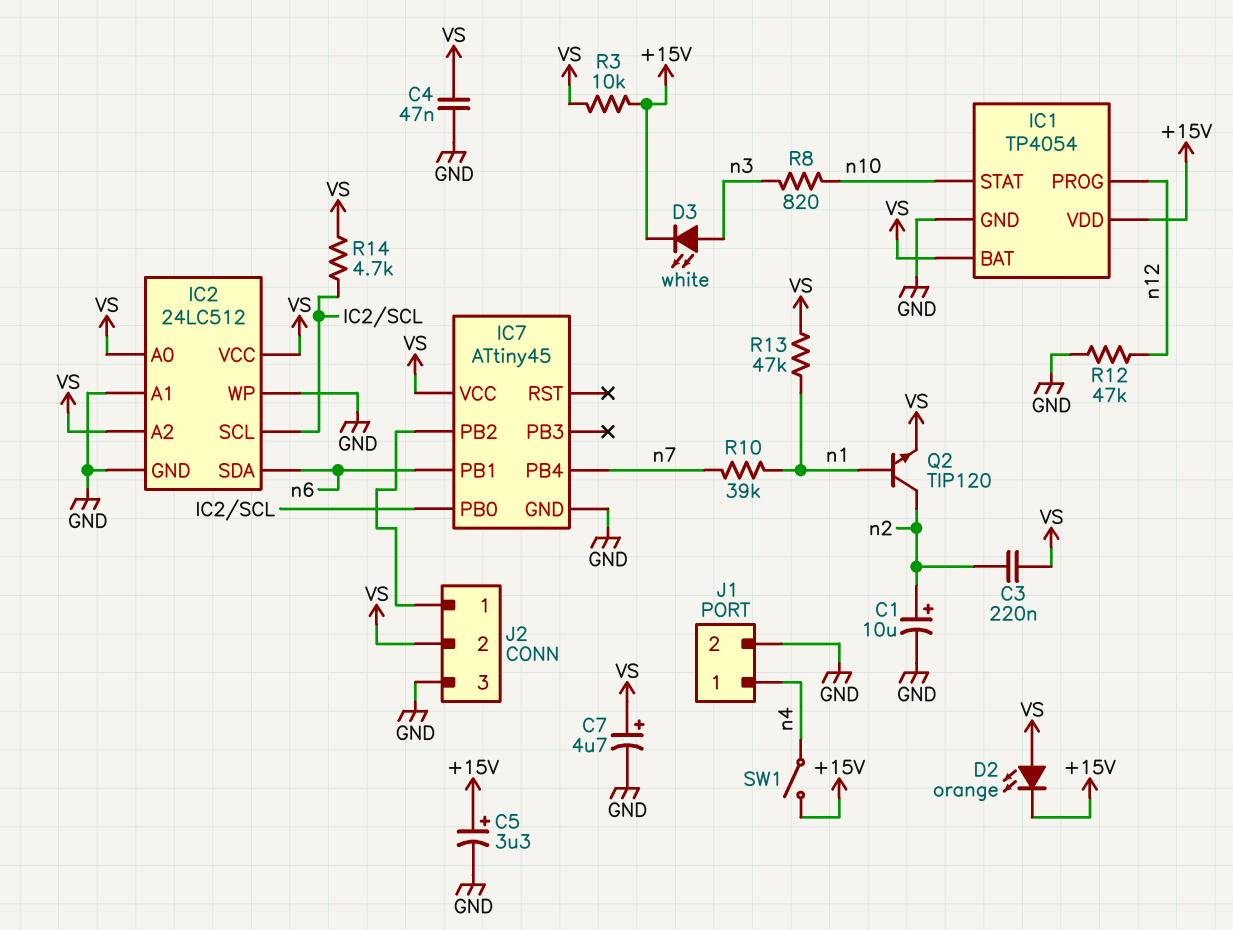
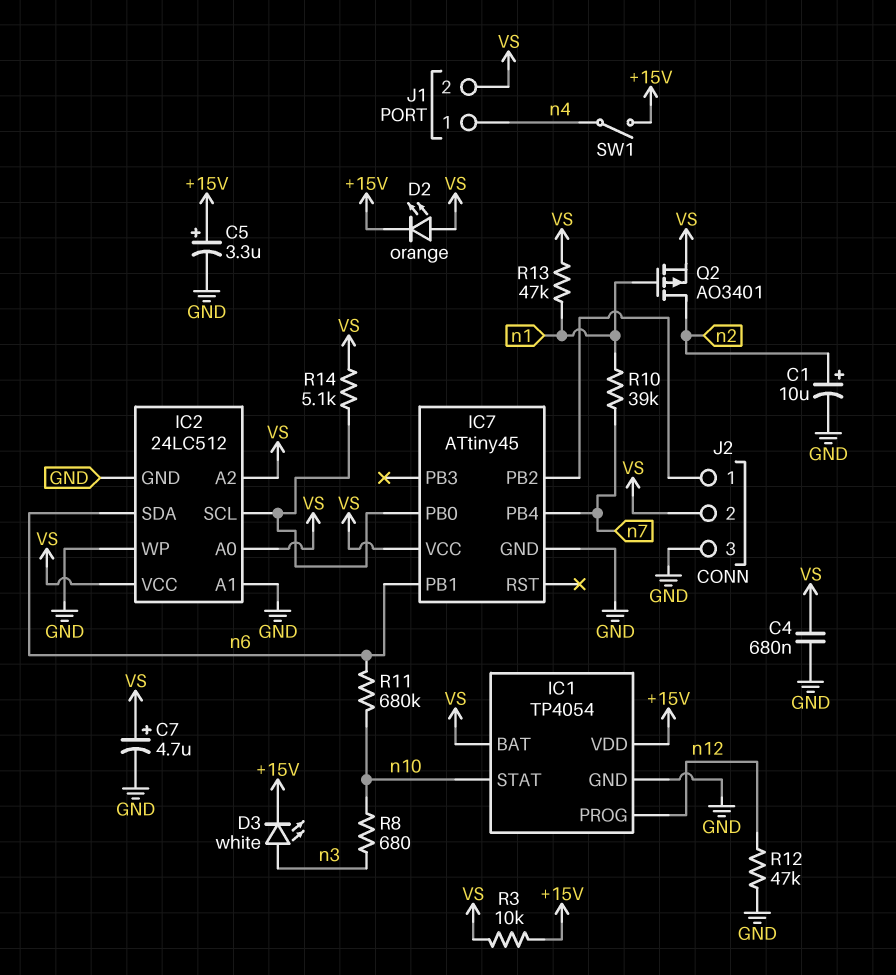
C3: 220nF (VS, n2) -> none
C4: 47nF (GND, VS) -> 680nF (GND, VS)
J1 pin 2: GND -> VS
Q2: NPN TIP120 (B n1, C n2, E VS) -> PMOS AO3401 (G n1, D n2, S VS)
R8: 820 (n3, n10) -> 680 (n3, n10)
R11: none -> 680k (n6, n10)
R14: 4.7k (IC2/SCL, VS) -> 5.1k (IC2/SCL, VS)

